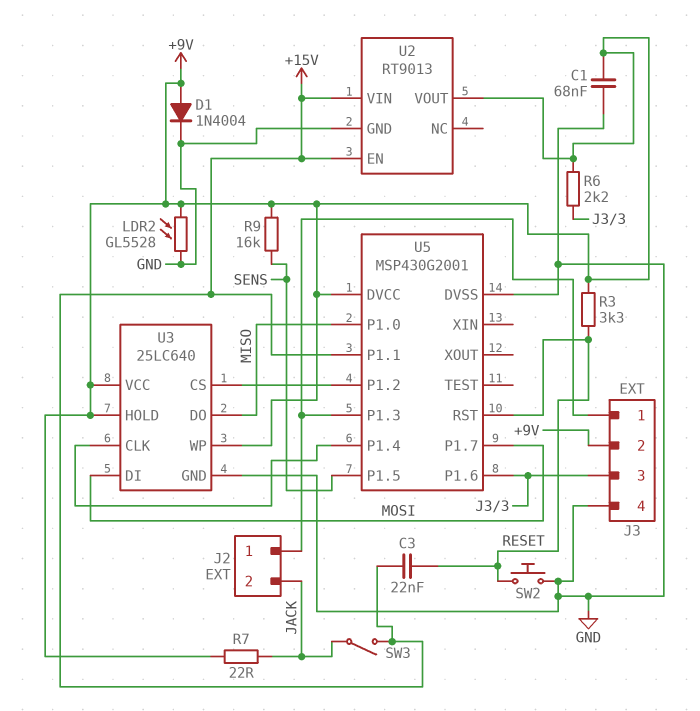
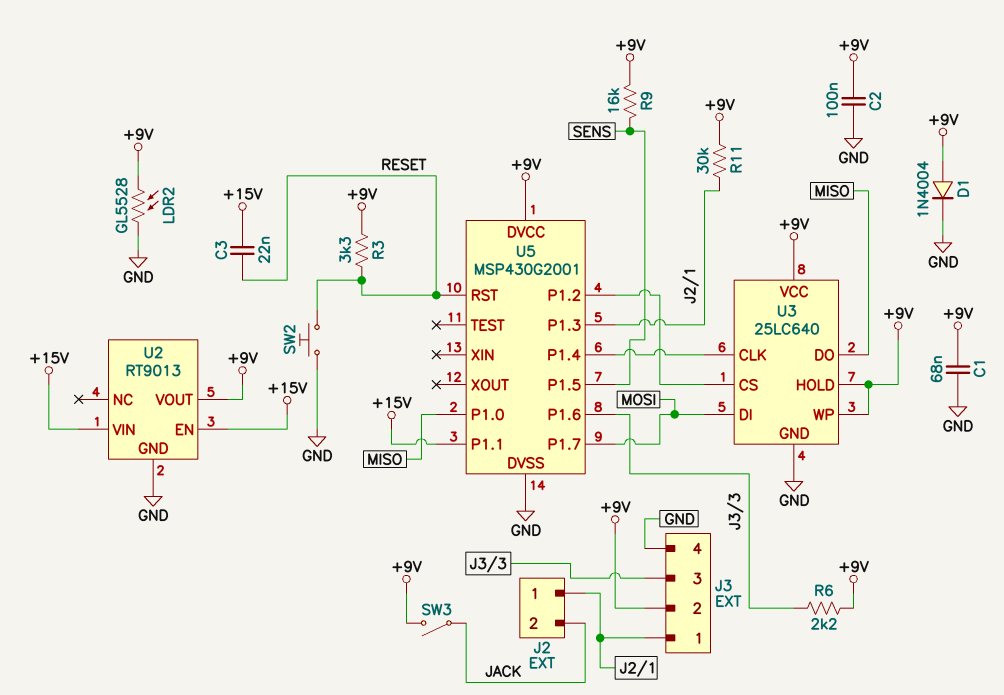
C2: none -> 100nF (+9V, GND)
R7: 22 (+9V, JACK) -> none
R11: none -> 30k (+9V, J2/1)
SW3: switch (+15V, JACK) -> switch (+9V, JACK)

